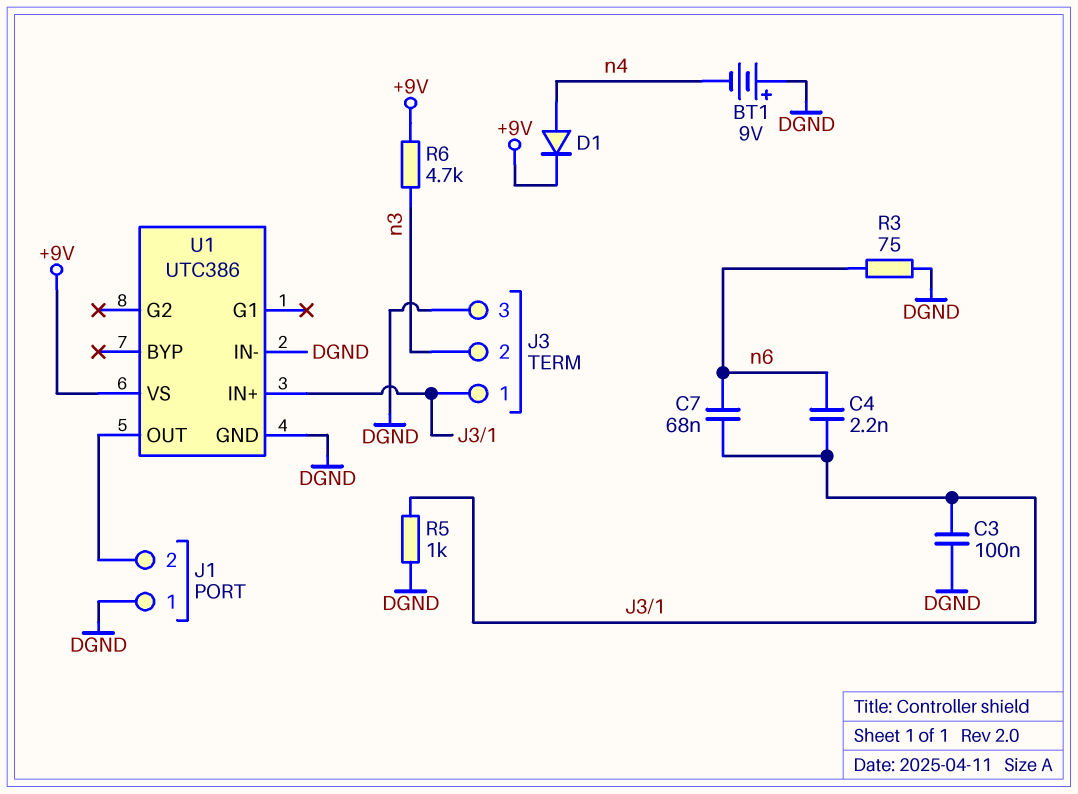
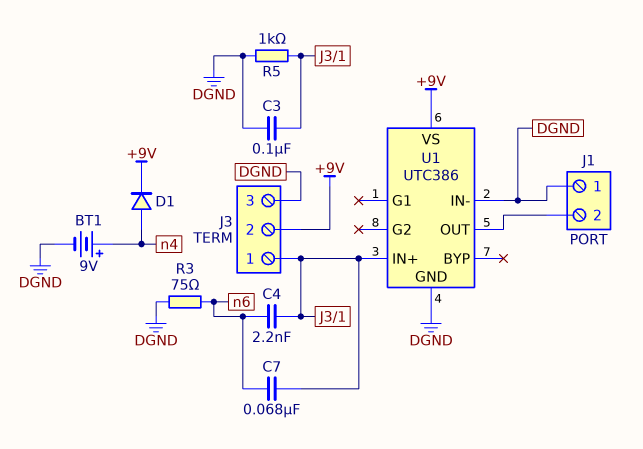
BT1: 9V (plus DGND, minus n4) -> 9V (plus n4, minus DGND)
J3 pin 2: n3 -> +9V
R6: 4.7k (+9V, n3) -> none

